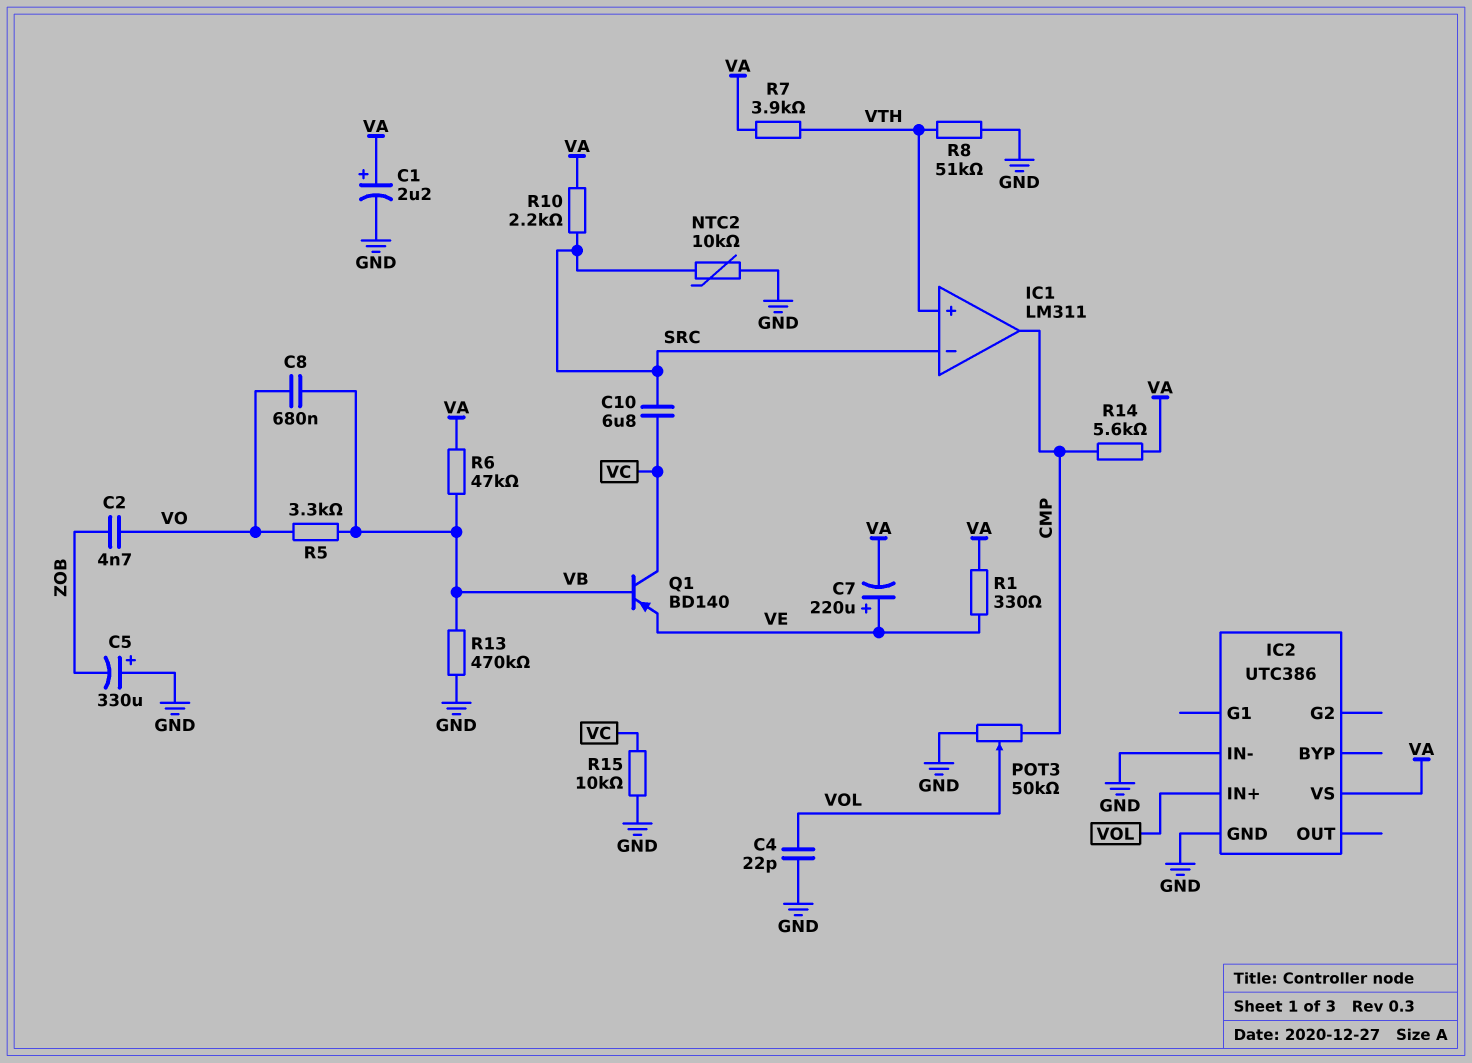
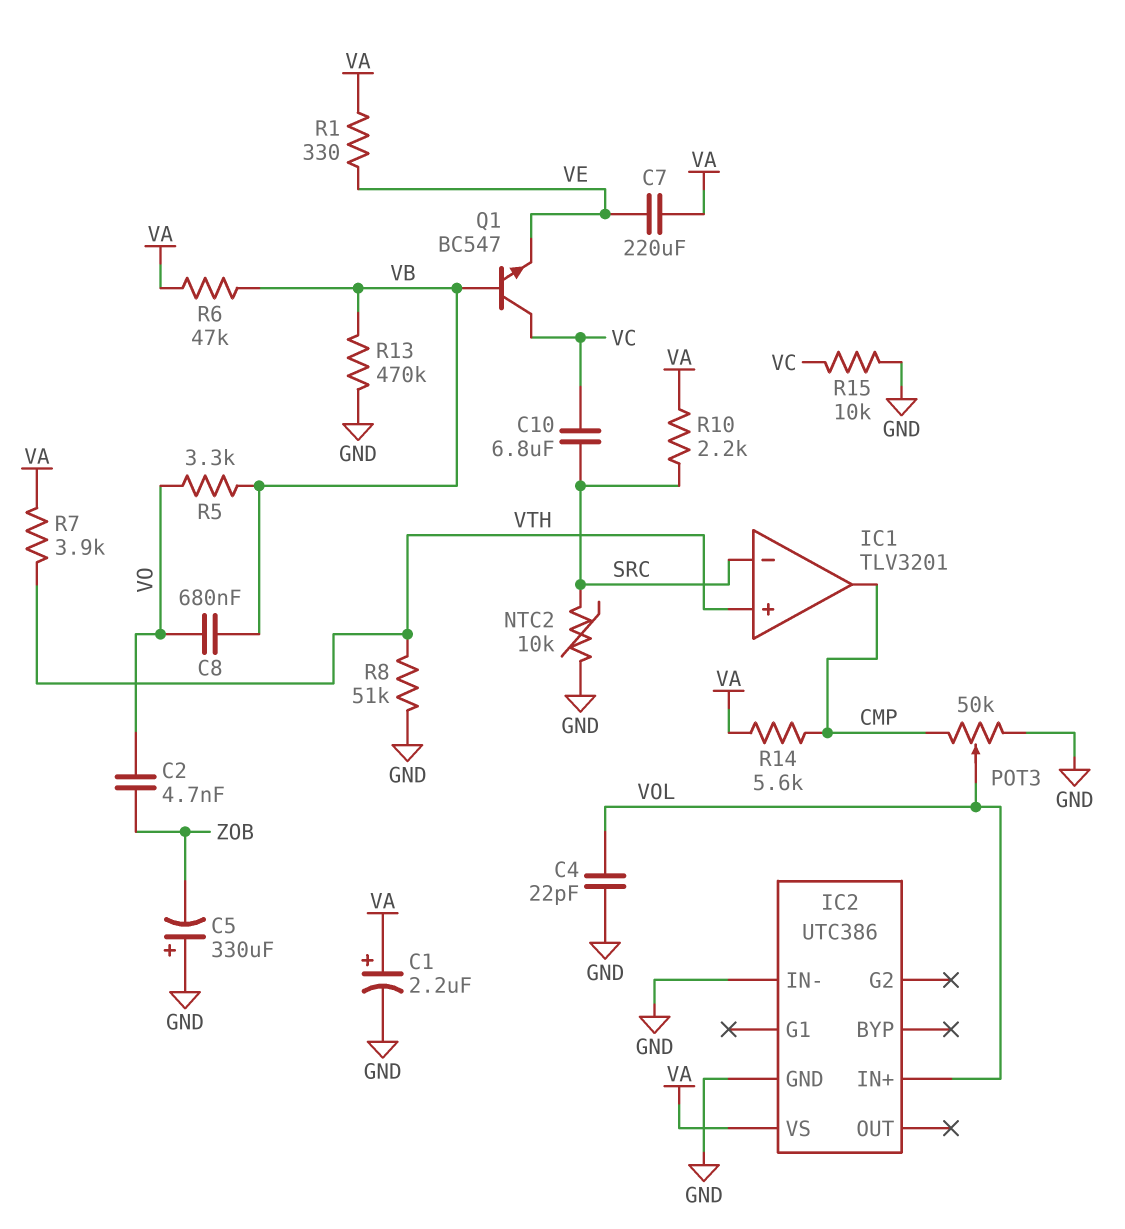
C7: 220uF (plus VE, minus VA) -> 220uF (VA, VE)
IC1: LM311 -> TLV3201
Q1: PNP BD140 (B VB, C VC, E VE) -> NPN BC547 (B VB, C VC, E VE)

